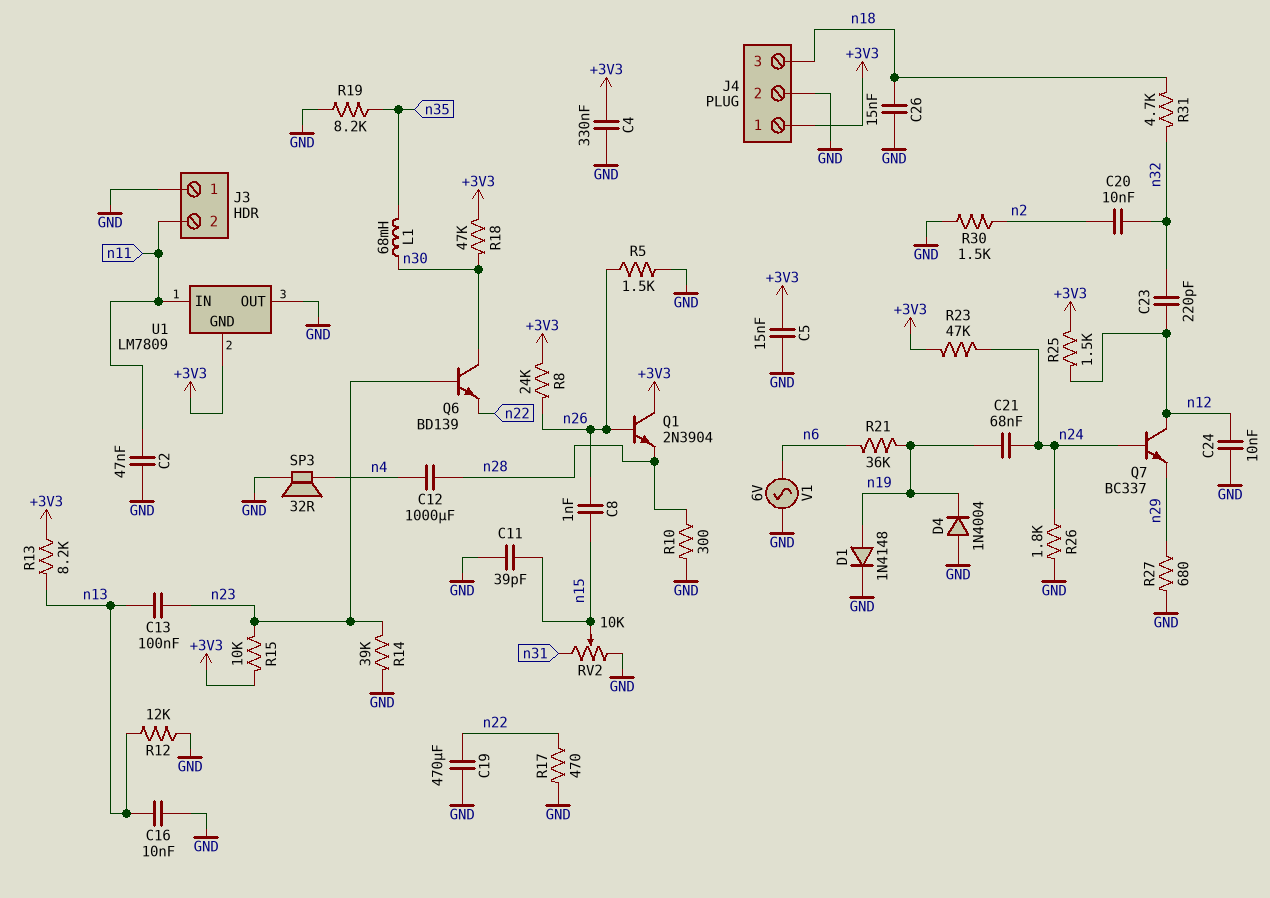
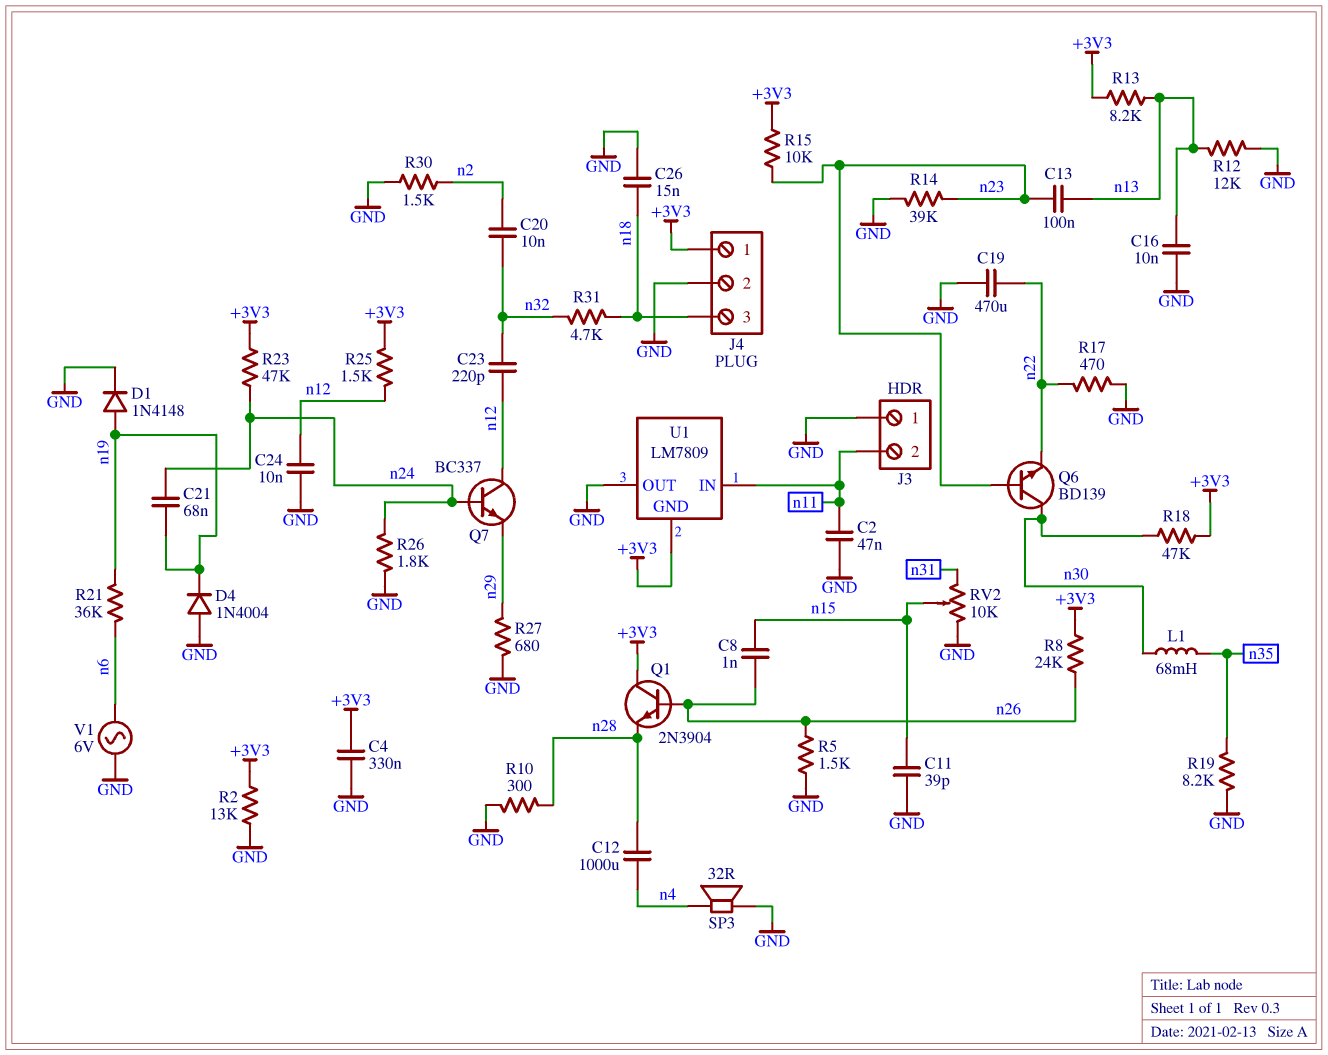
C5: 15nF (+3V3, GND) -> none
R2: none -> 13k (+3V3, GND)

